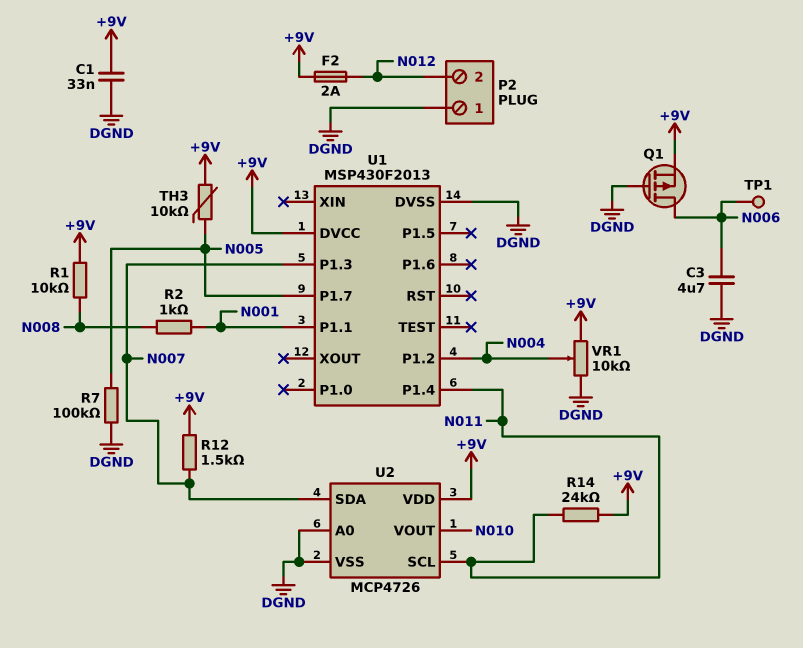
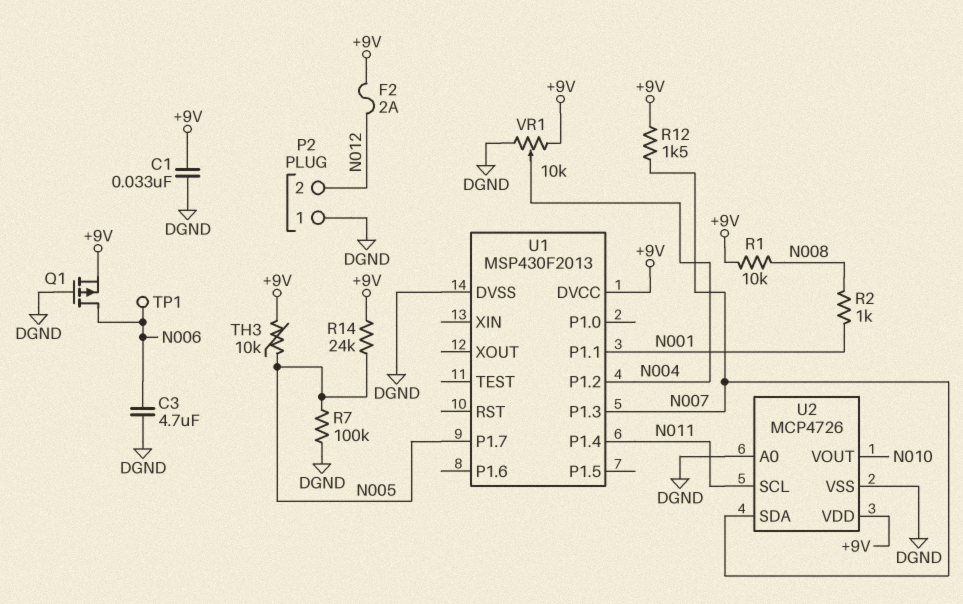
R14: 24k (+9V, N011) -> 24k (+9V, N005)

